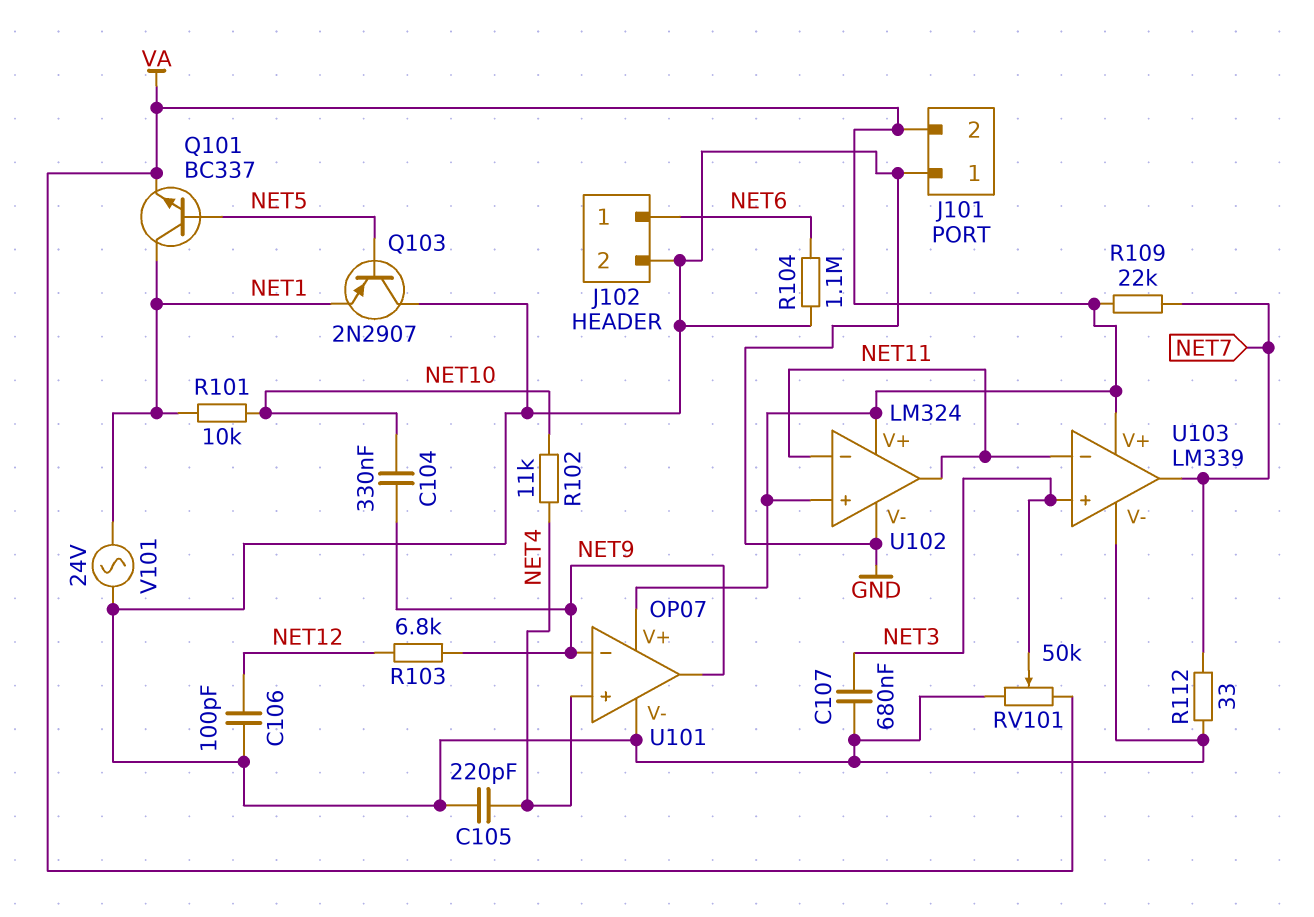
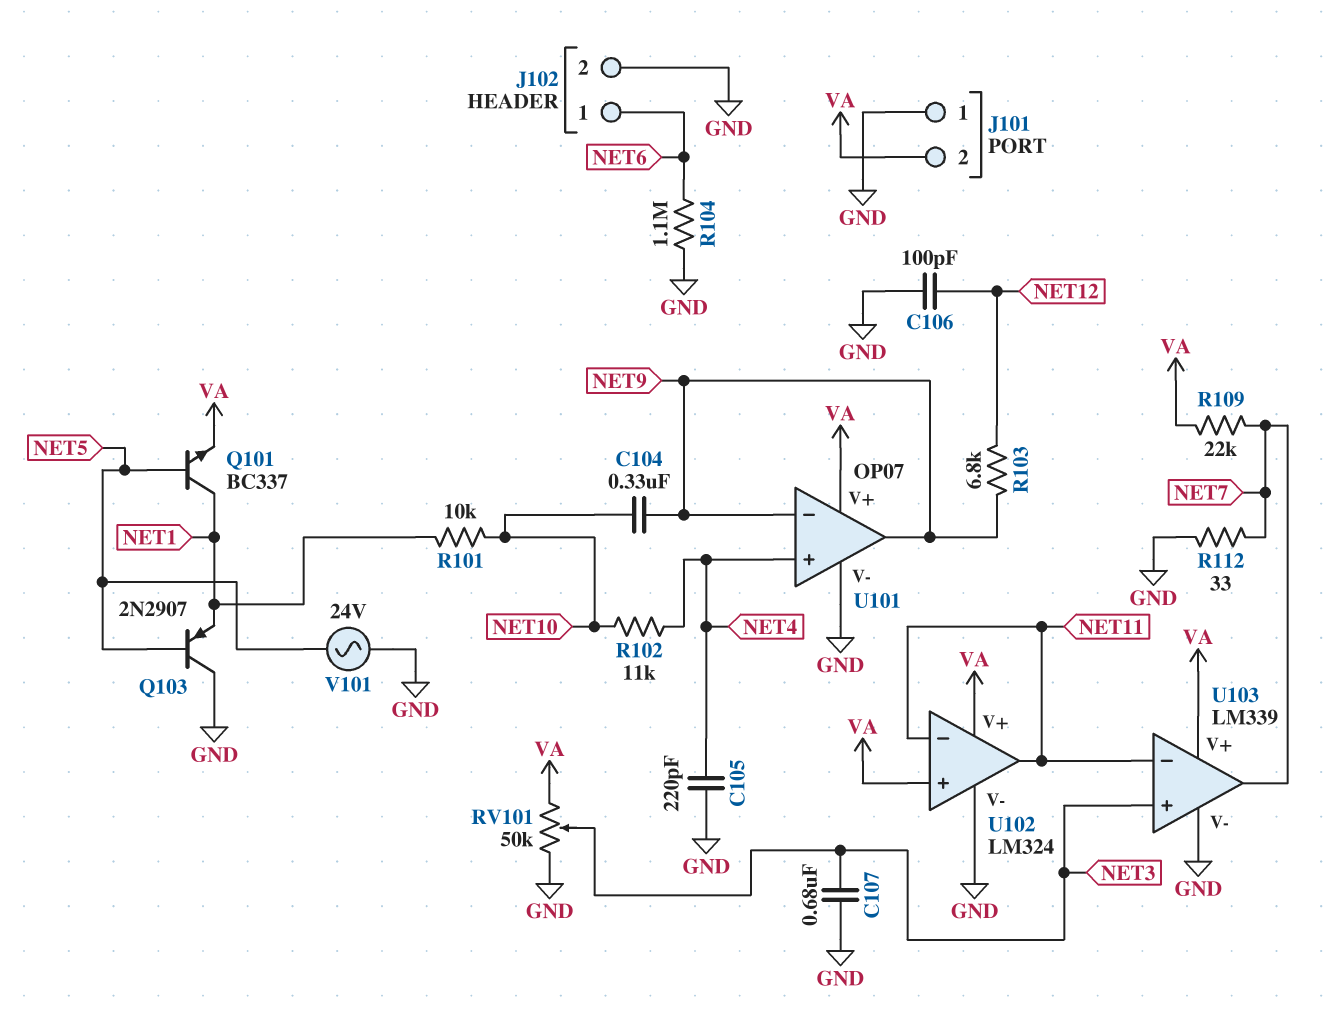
V101: AC 24V (GND, NET1) -> AC 24V (GND, NET5)

